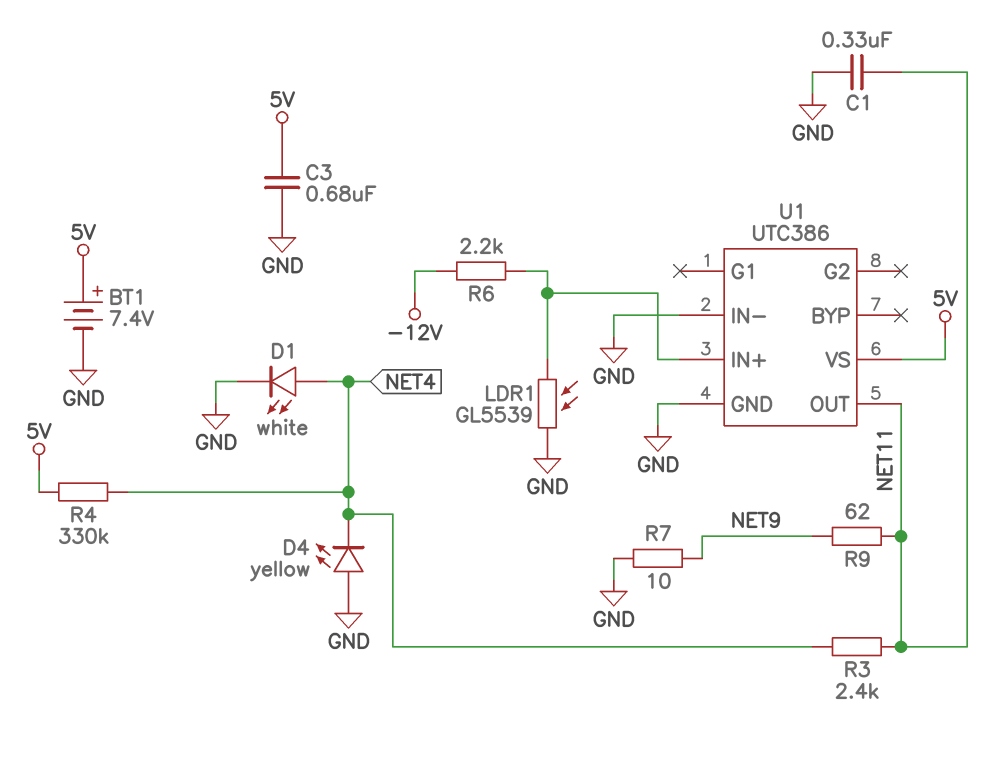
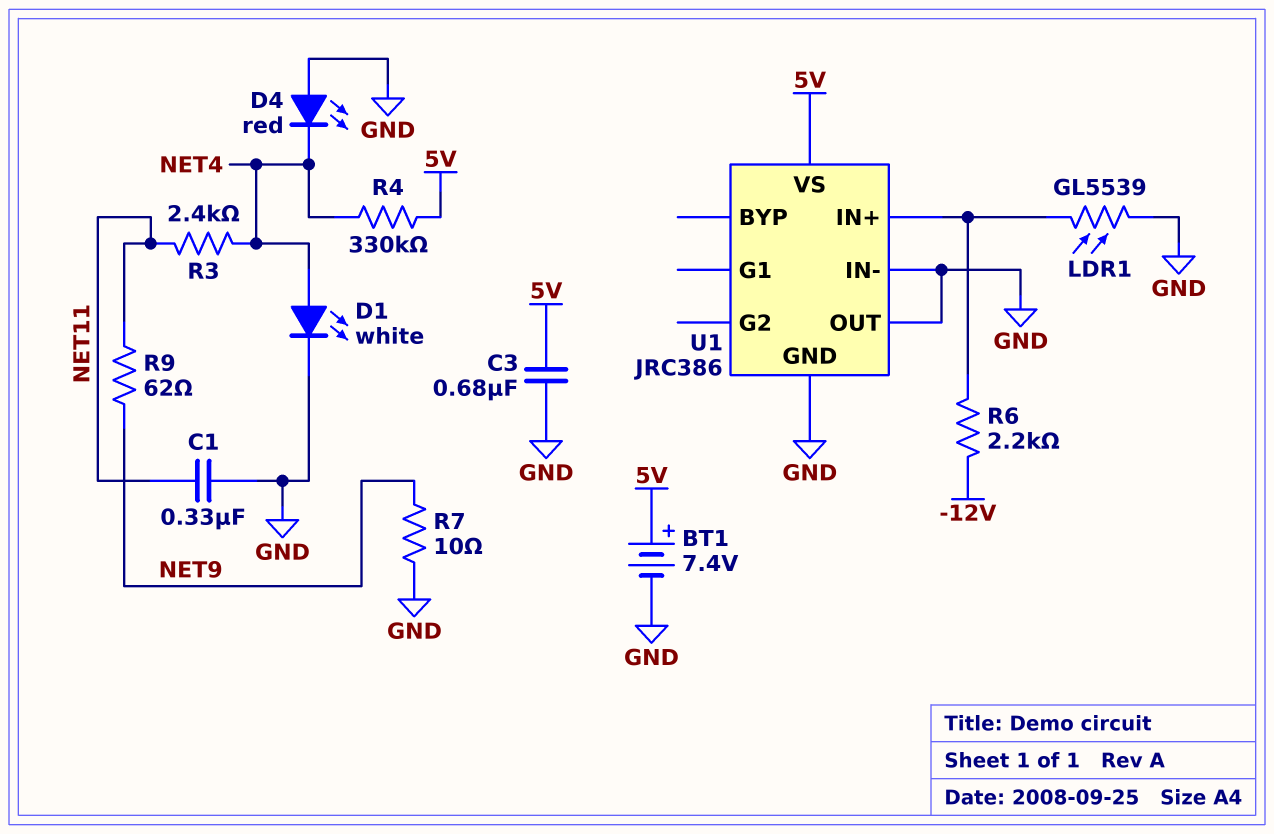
D4: LED yellow (A GND, K NET4) -> LED red (A GND, K NET4)
U1: UTC386 -> JRC386
U1 pin OUT: NET11 -> GND

